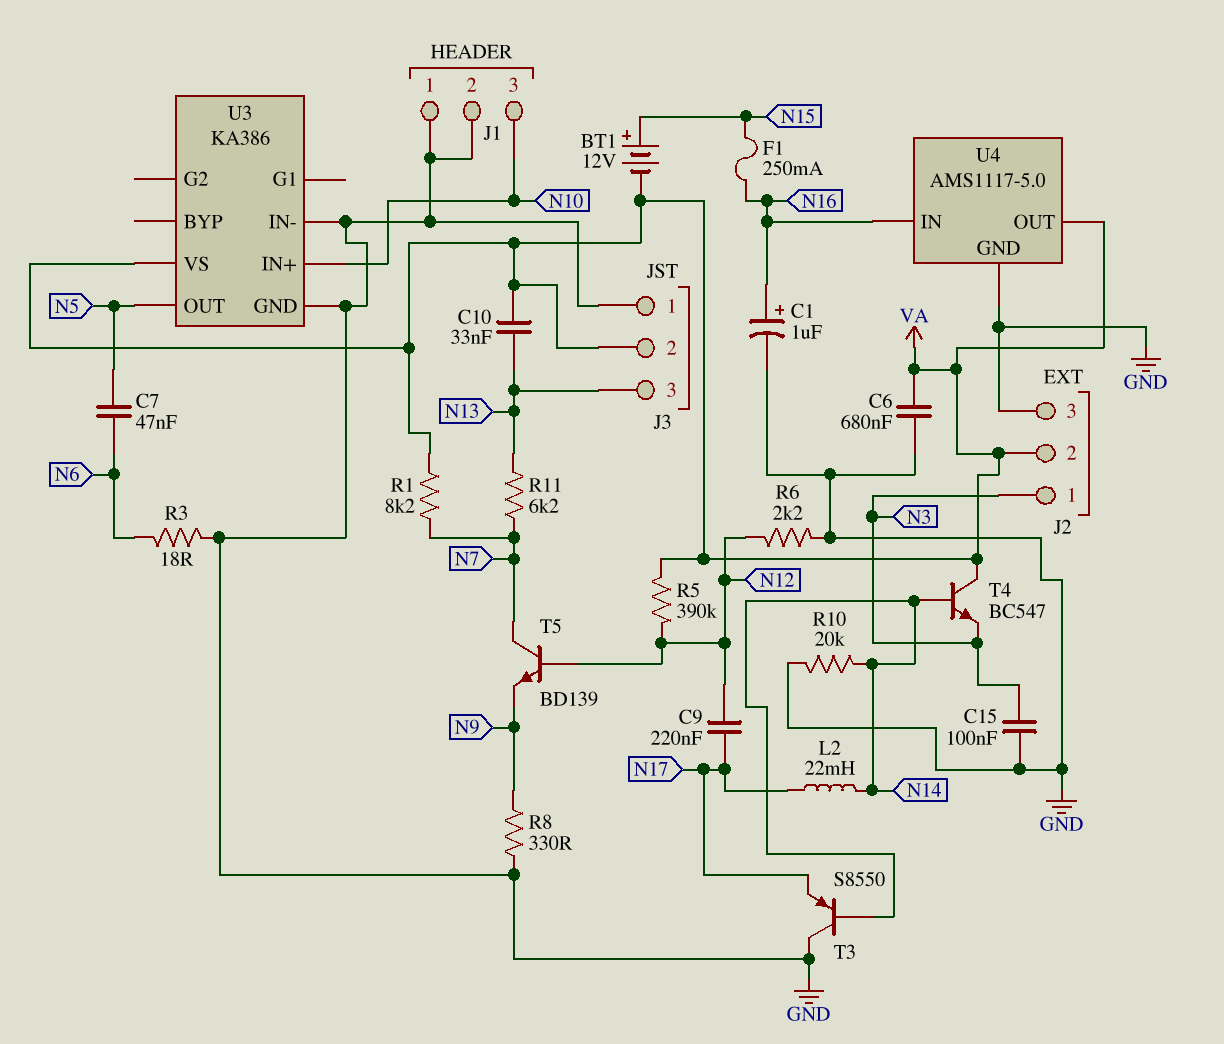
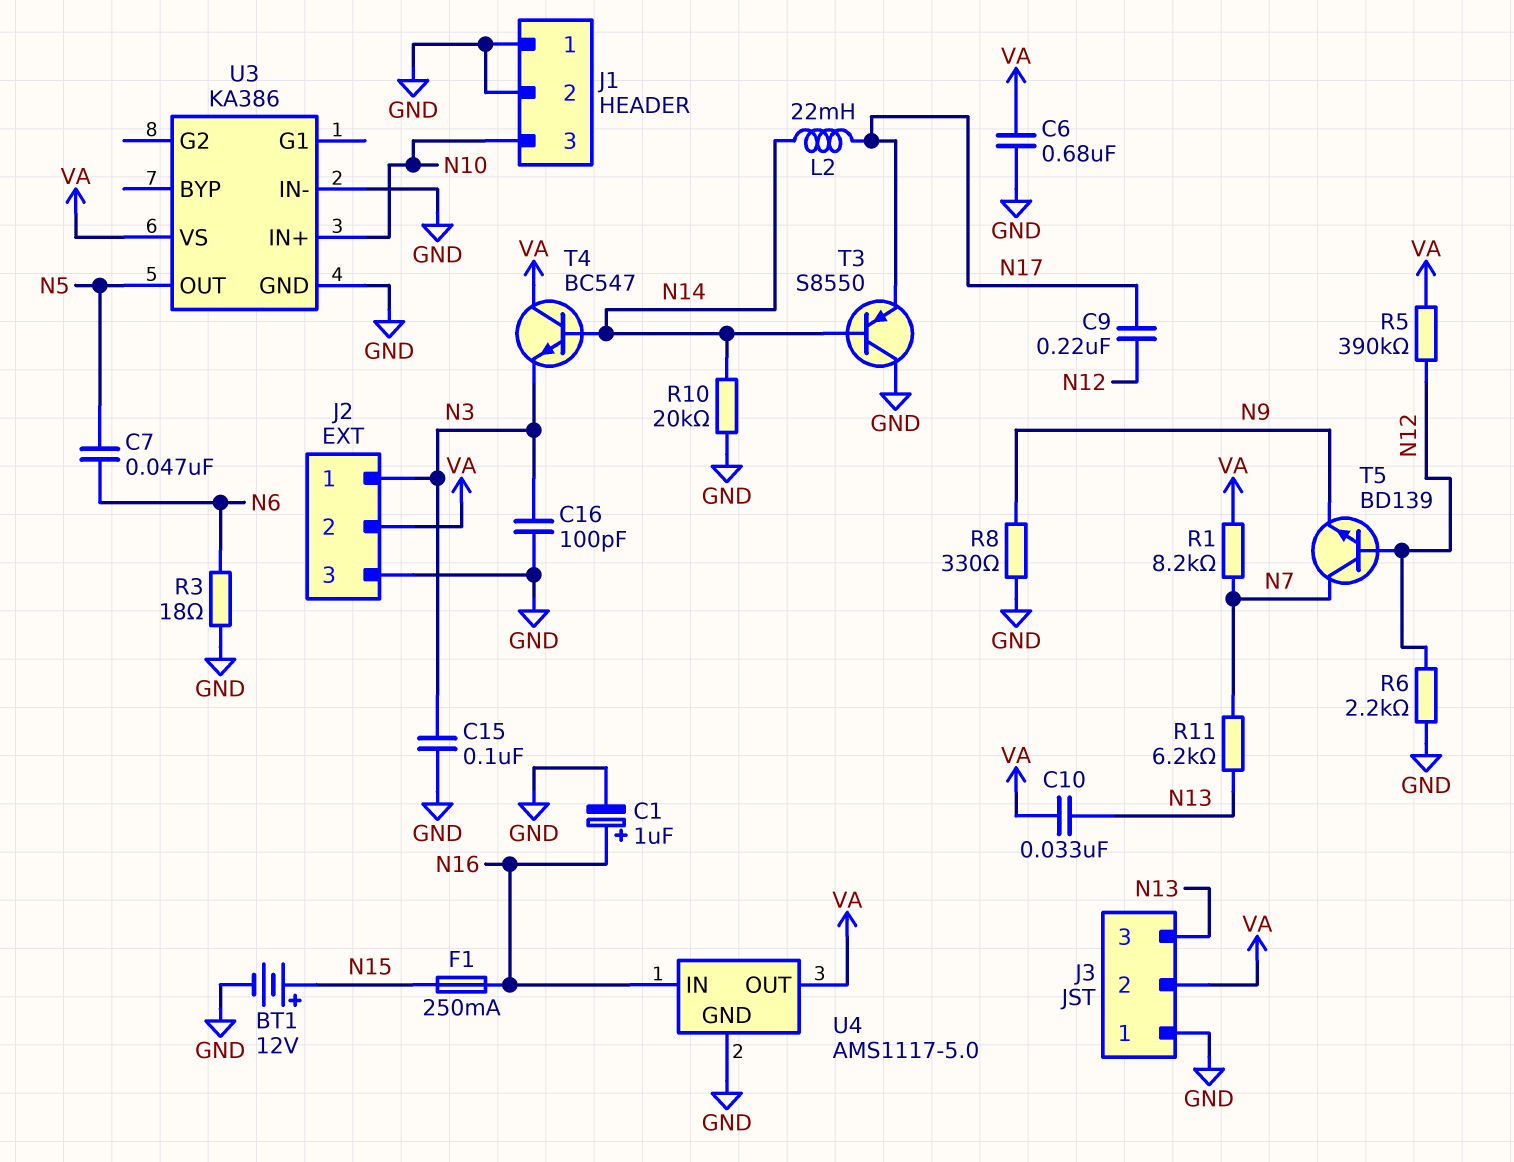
BT1: 12V (plus N15, minus VA) -> 12V (plus N15, minus GND)
C16: none -> 100pF (GND, N3)

